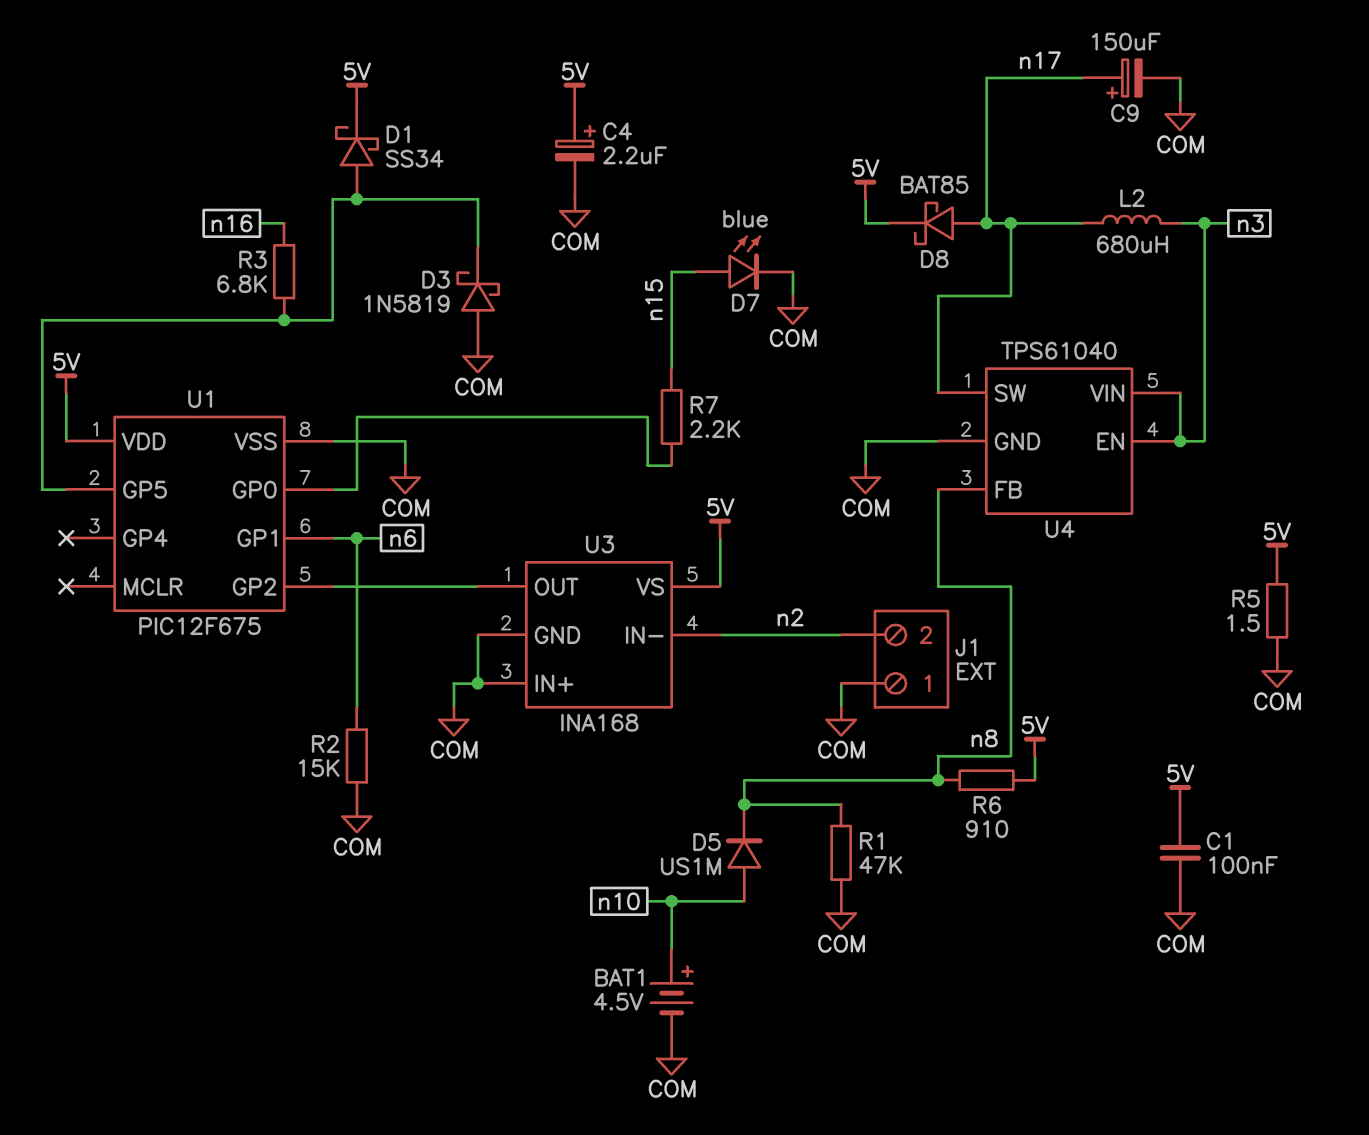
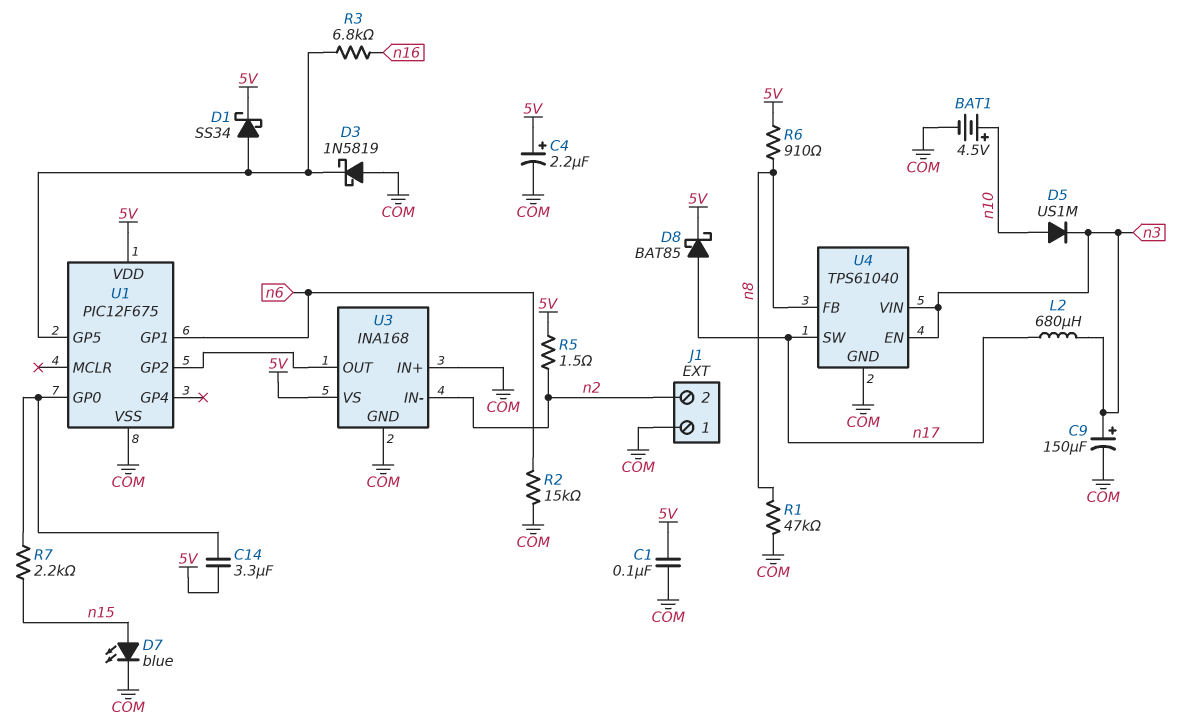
C9: 150uF (plus n17, minus COM) -> 150uF (plus n3, minus COM)
C14: none -> 3.3uF (5V, U1/GP0)
D5: diode US1M (A n10, K n8) -> diode US1M (A n10, K n3)
R5: 1.5 (5V, COM) -> 1.5 (5V, n2)

